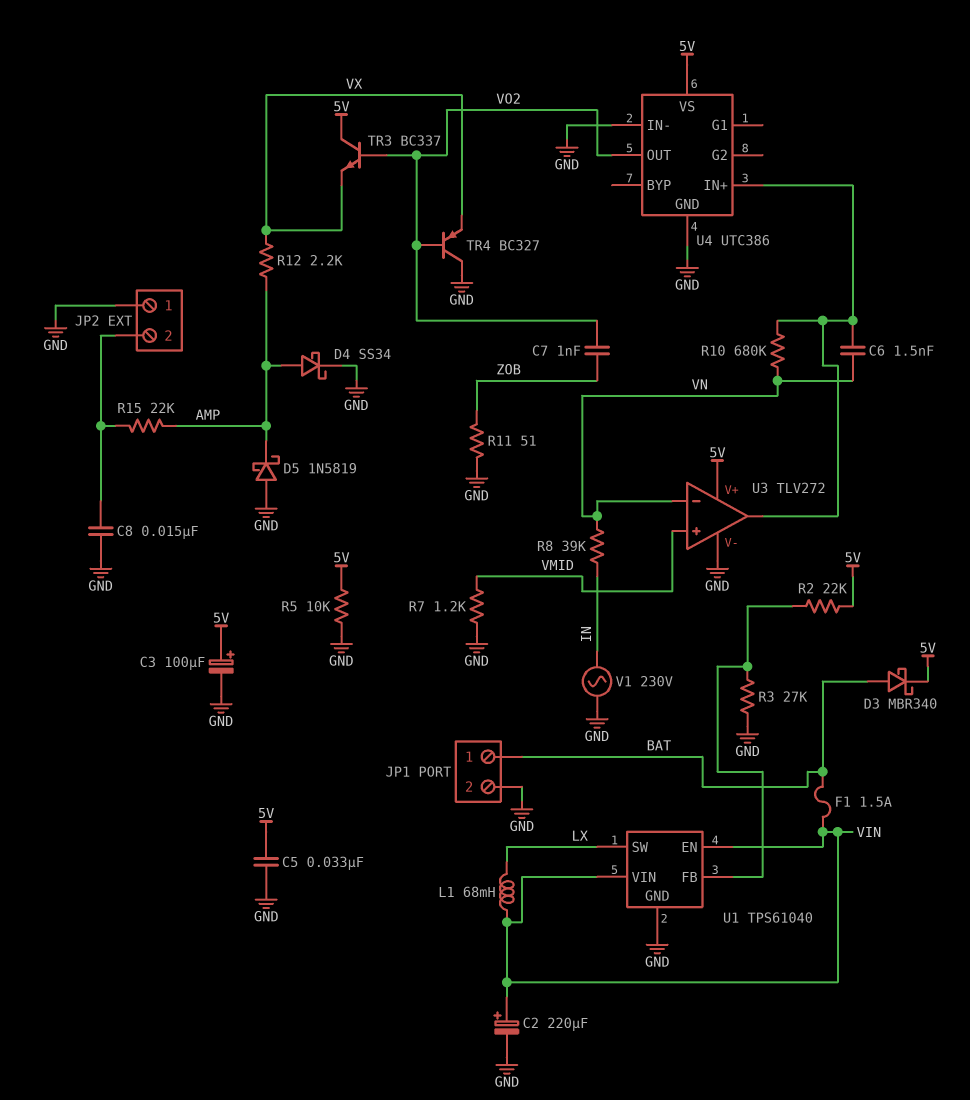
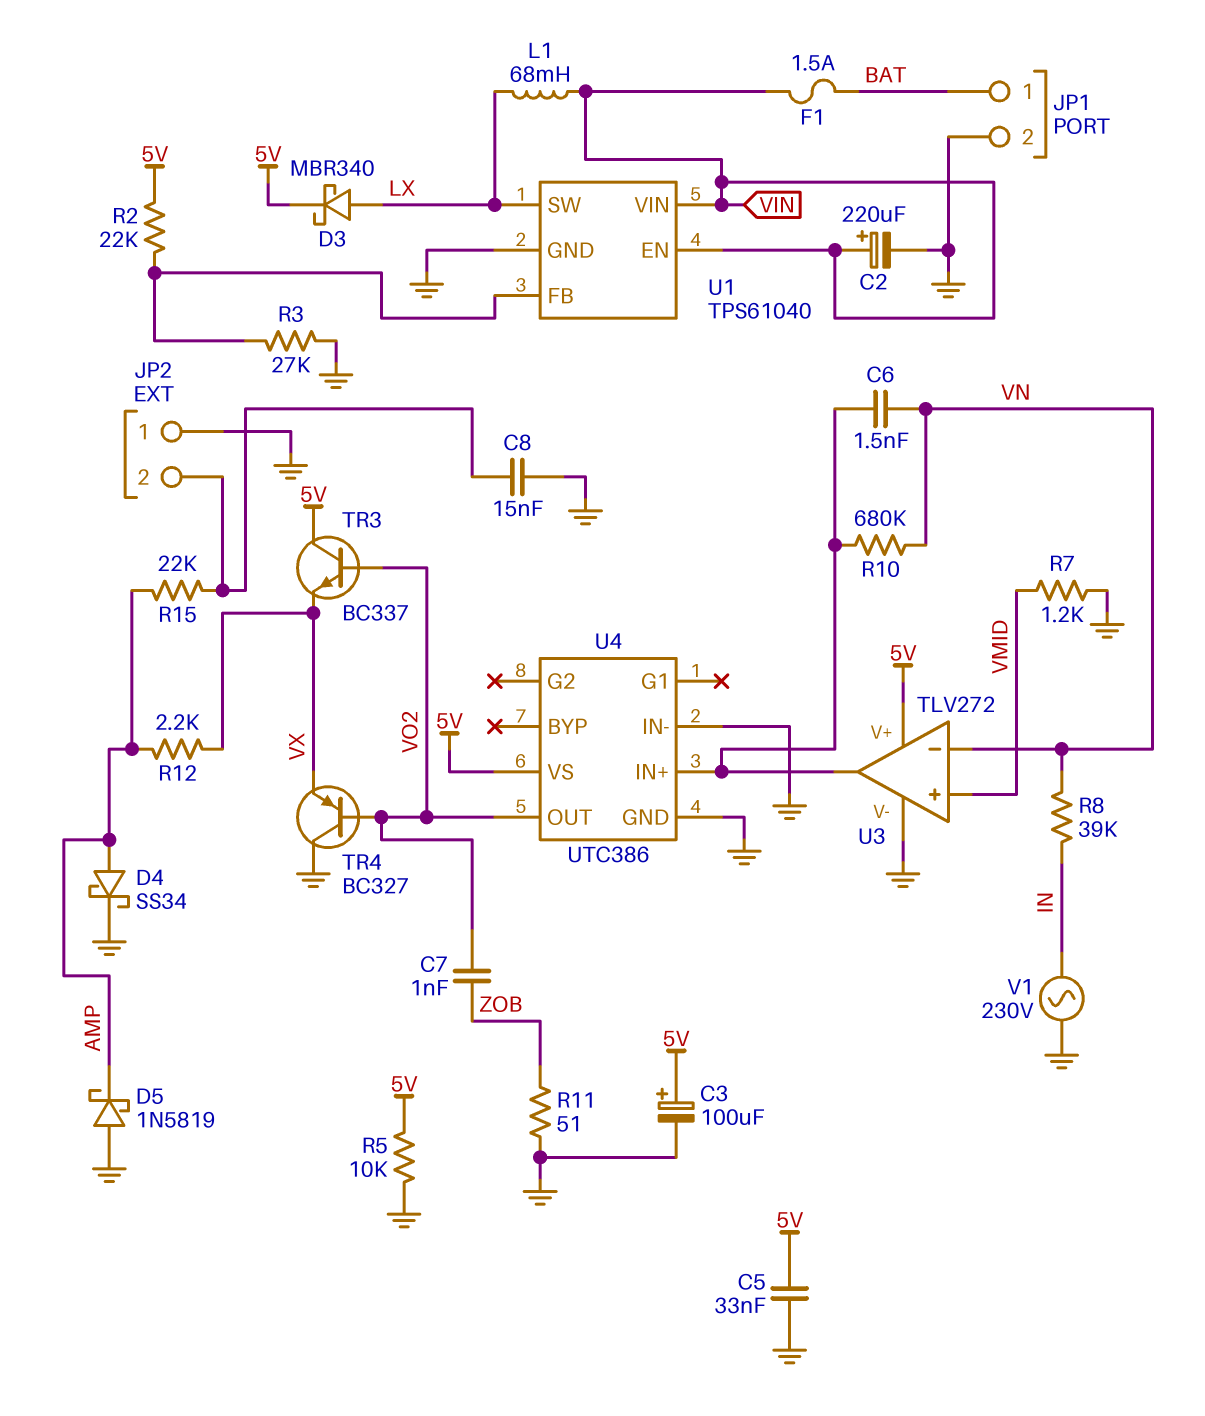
D3: schottky MBR340 (A BAT, K 5V) -> schottky MBR340 (A LX, K 5V)

